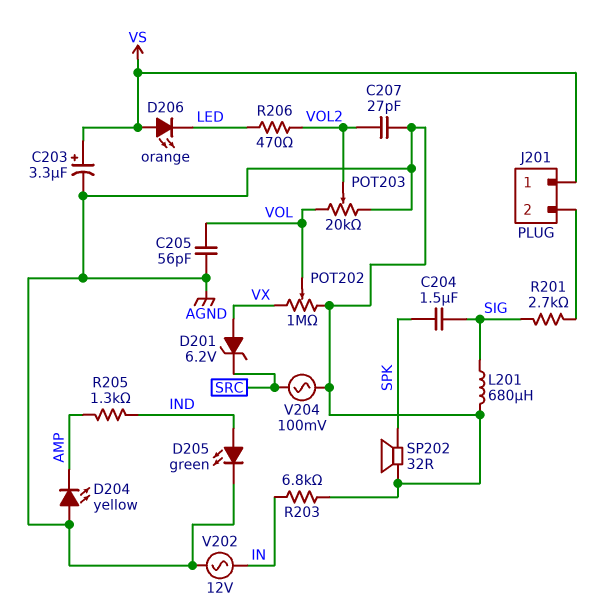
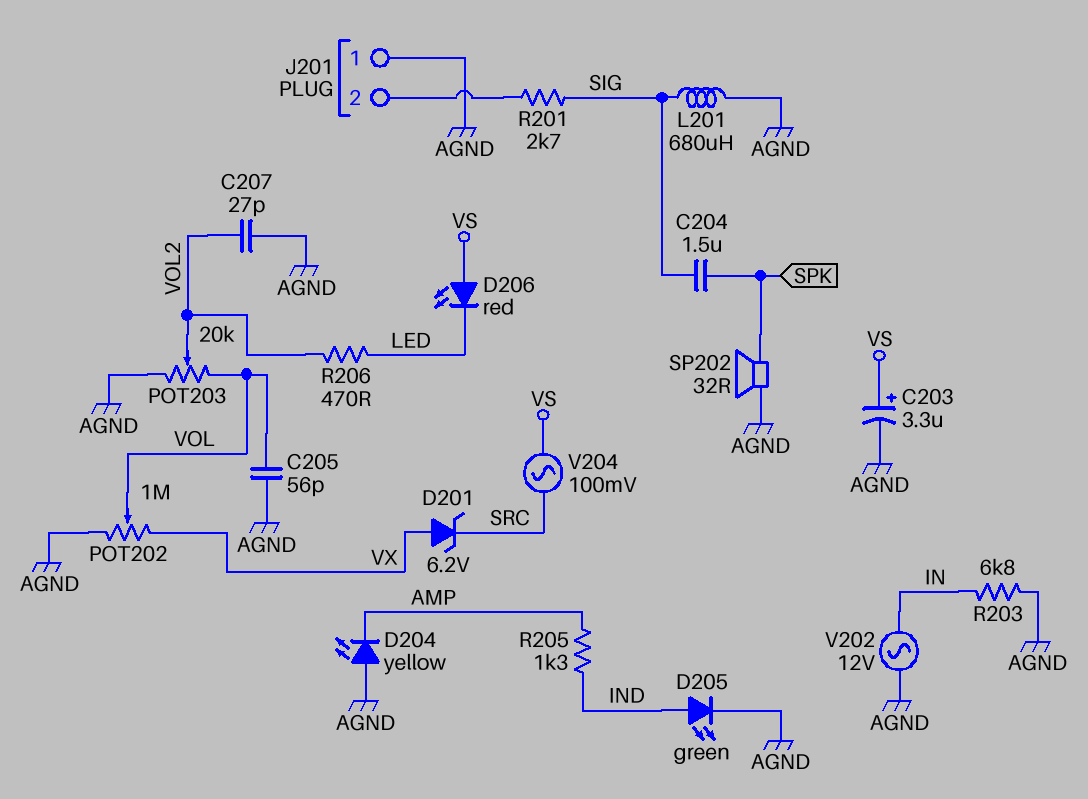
D206: LED orange (A VS, K LED) -> LED red (A VS, K LED)
J201 pin 1: VS -> AGND
V204: AC 100mV (AGND, SRC) -> AC 100mV (SRC, VS)

